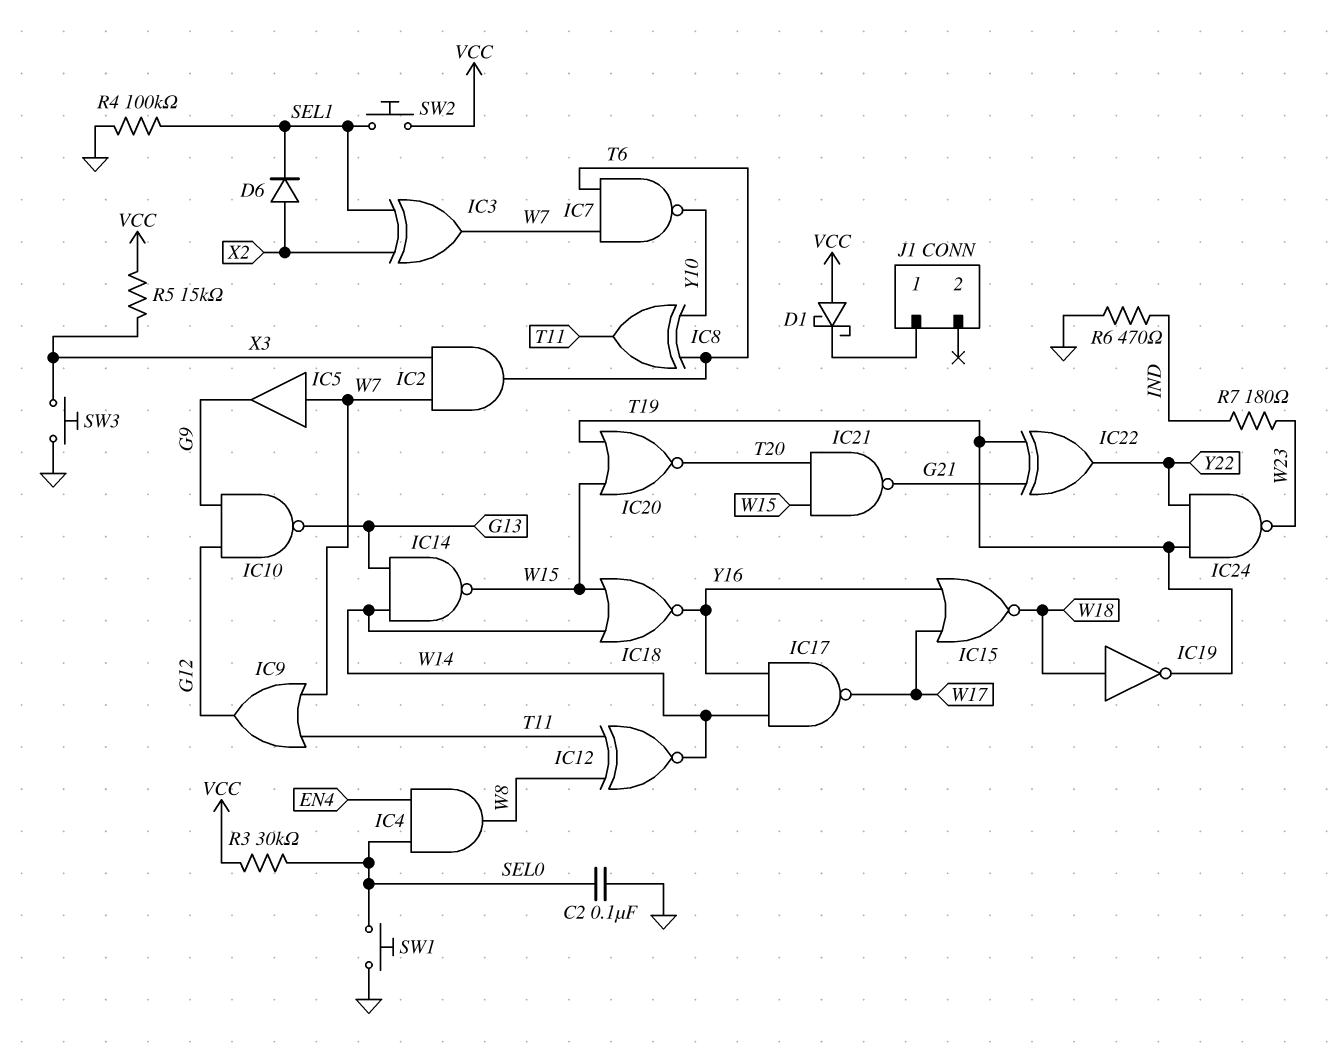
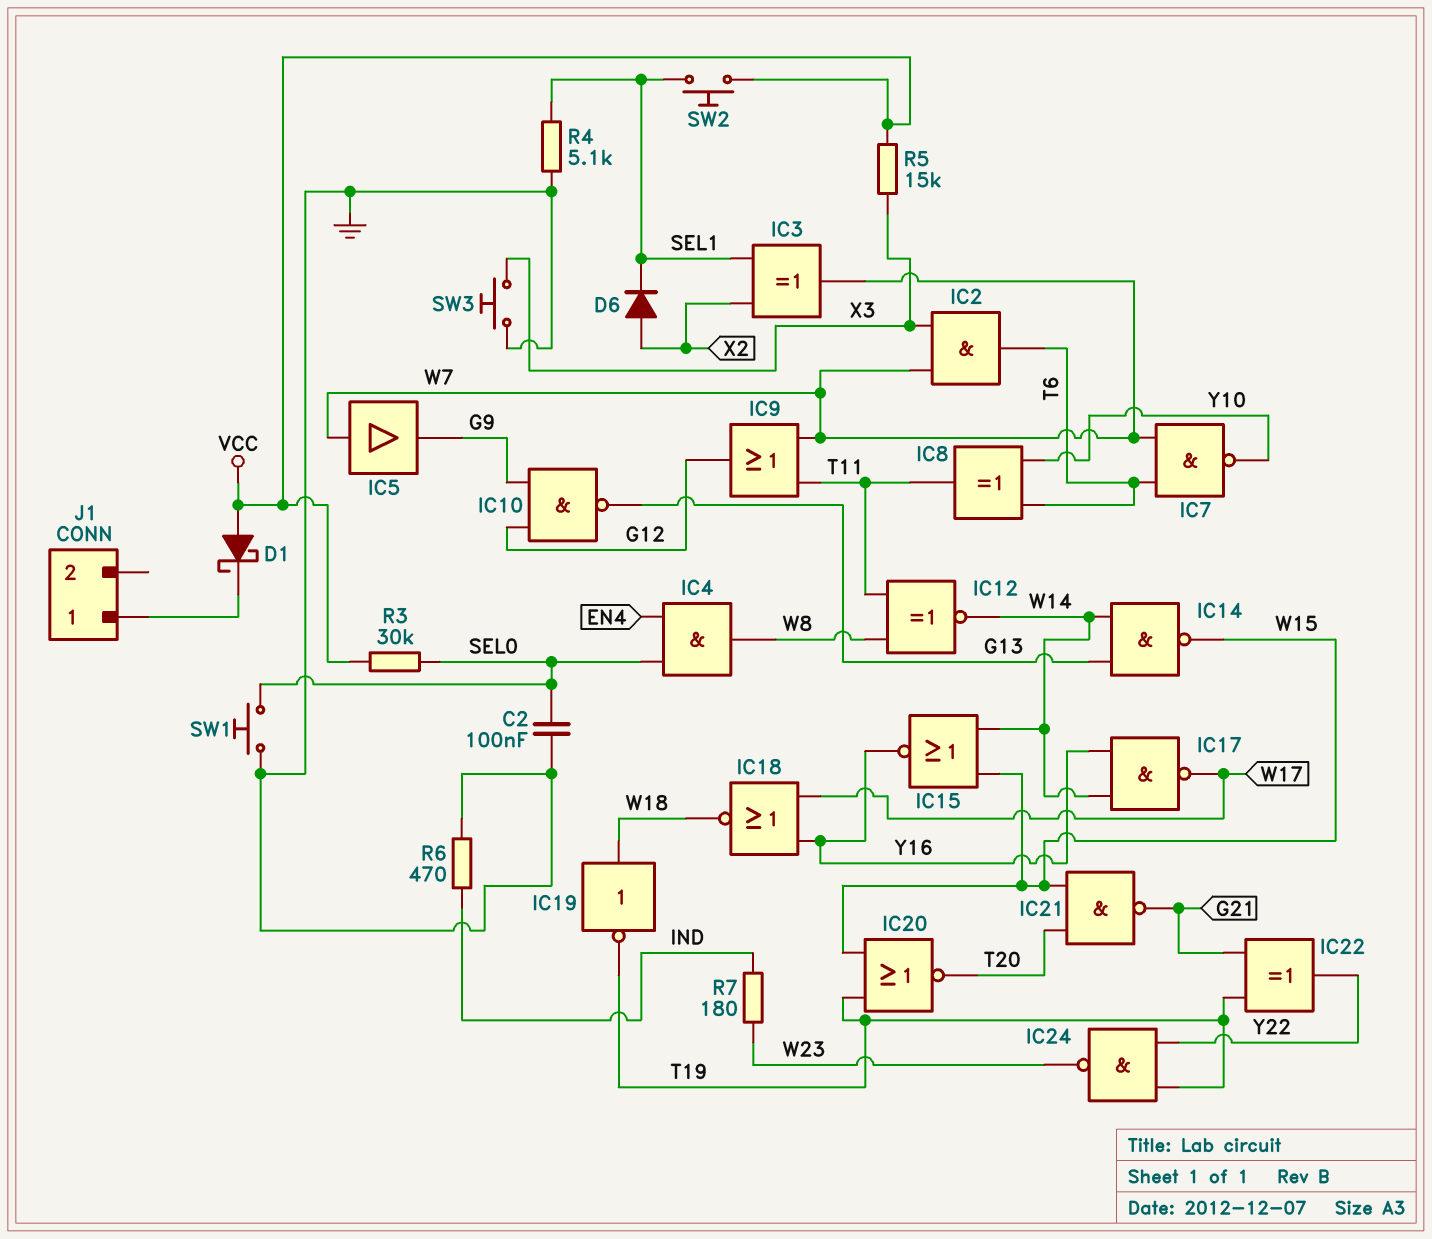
IC15: NOR (in W17, in Y16, out W18) -> NOR (in W14, in W15, out Y16)
IC18: NOR (in W14, in W15, out Y16) -> NOR (in W17, in Y16, out W18)
R4: 100k (GND, SEL1) -> 5.1k (GND, SEL1)

